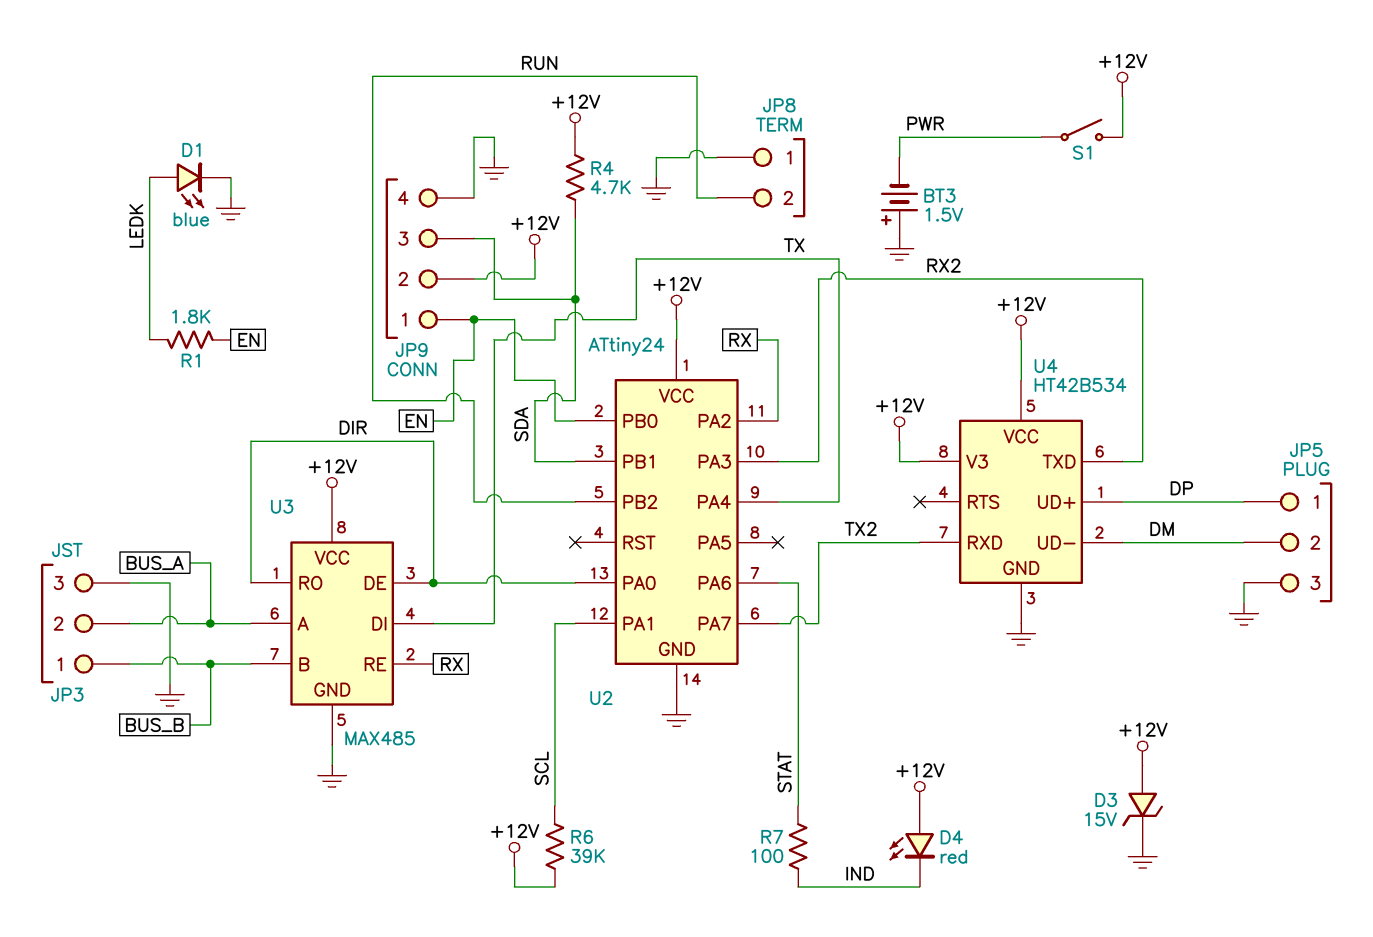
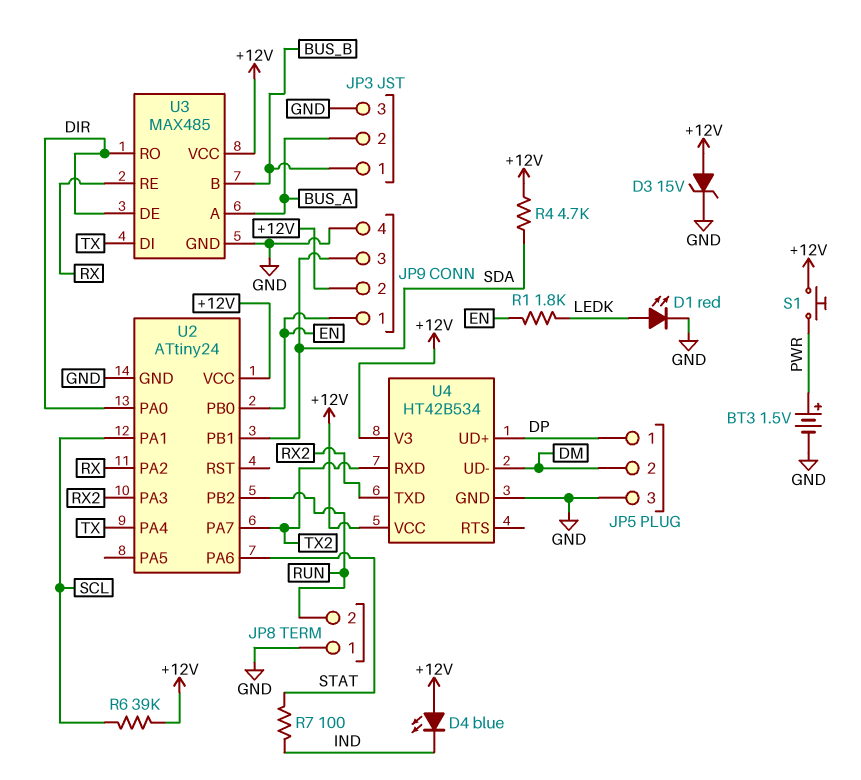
BT3: 1.5V (plus GND, minus PWR) -> 1.5V (plus PWR, minus GND)
D1: LED blue (A LEDK, K GND) -> LED red (A LEDK, K GND)
D4: LED red (A +12V, K IND) -> LED blue (A +12V, K IND)
S1: switch (+12V, PWR) -> button (+12V, PWR)

